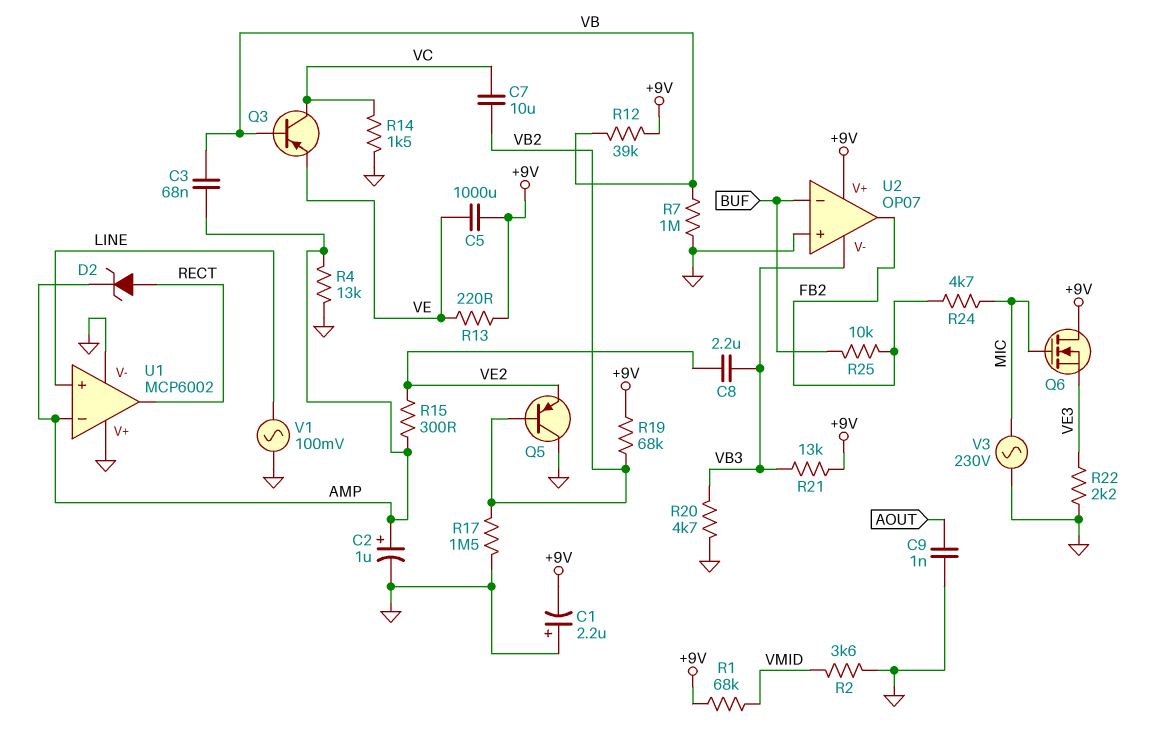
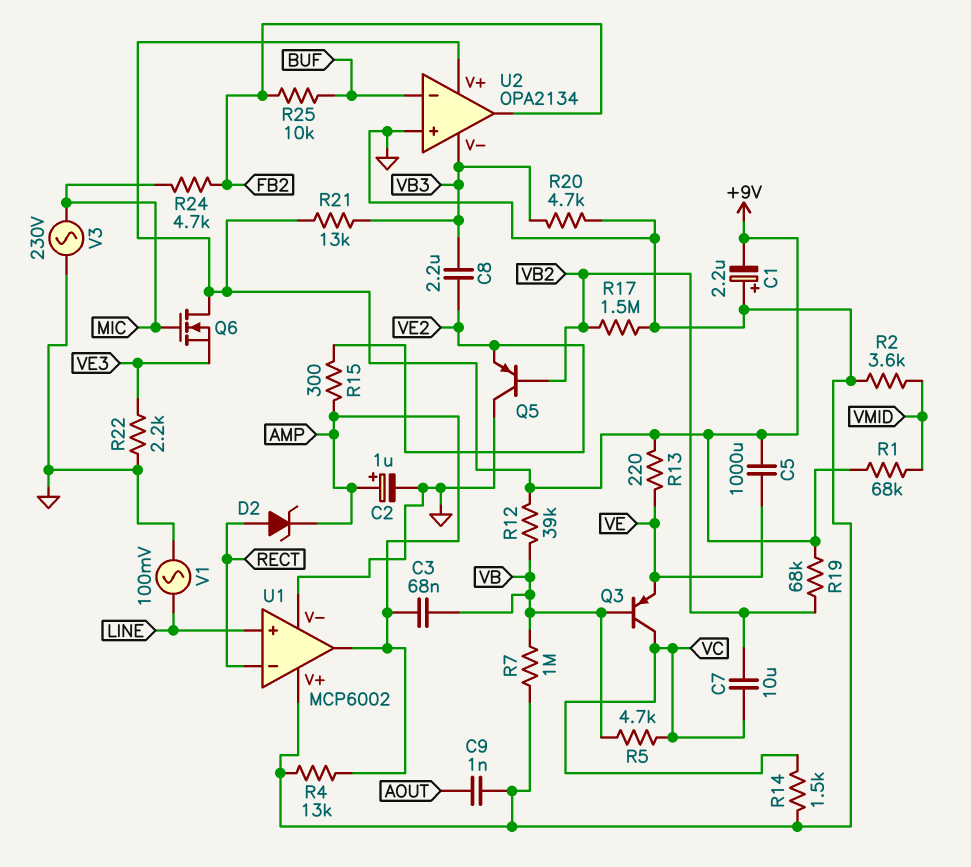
R5: none -> 4.7k (VB, VC)
U1 pin in-: AMP -> RECT
U1 pin out: RECT -> AMP
U2: OP07 -> OPA2134

